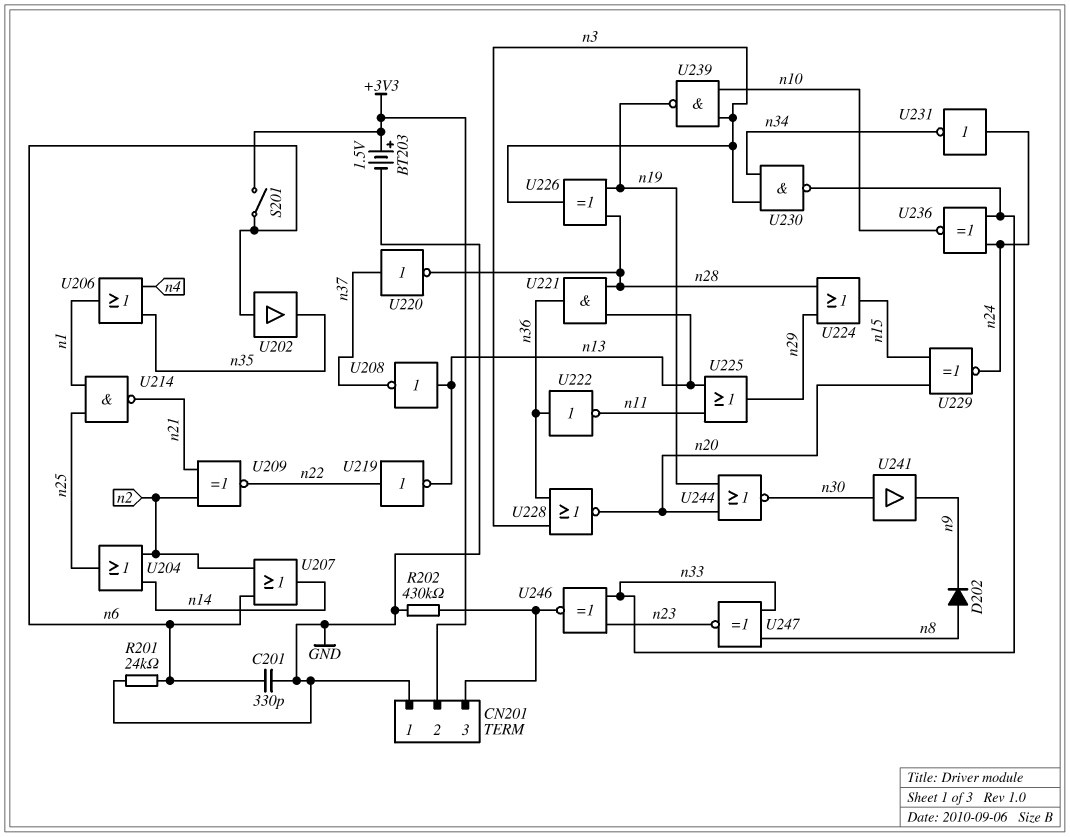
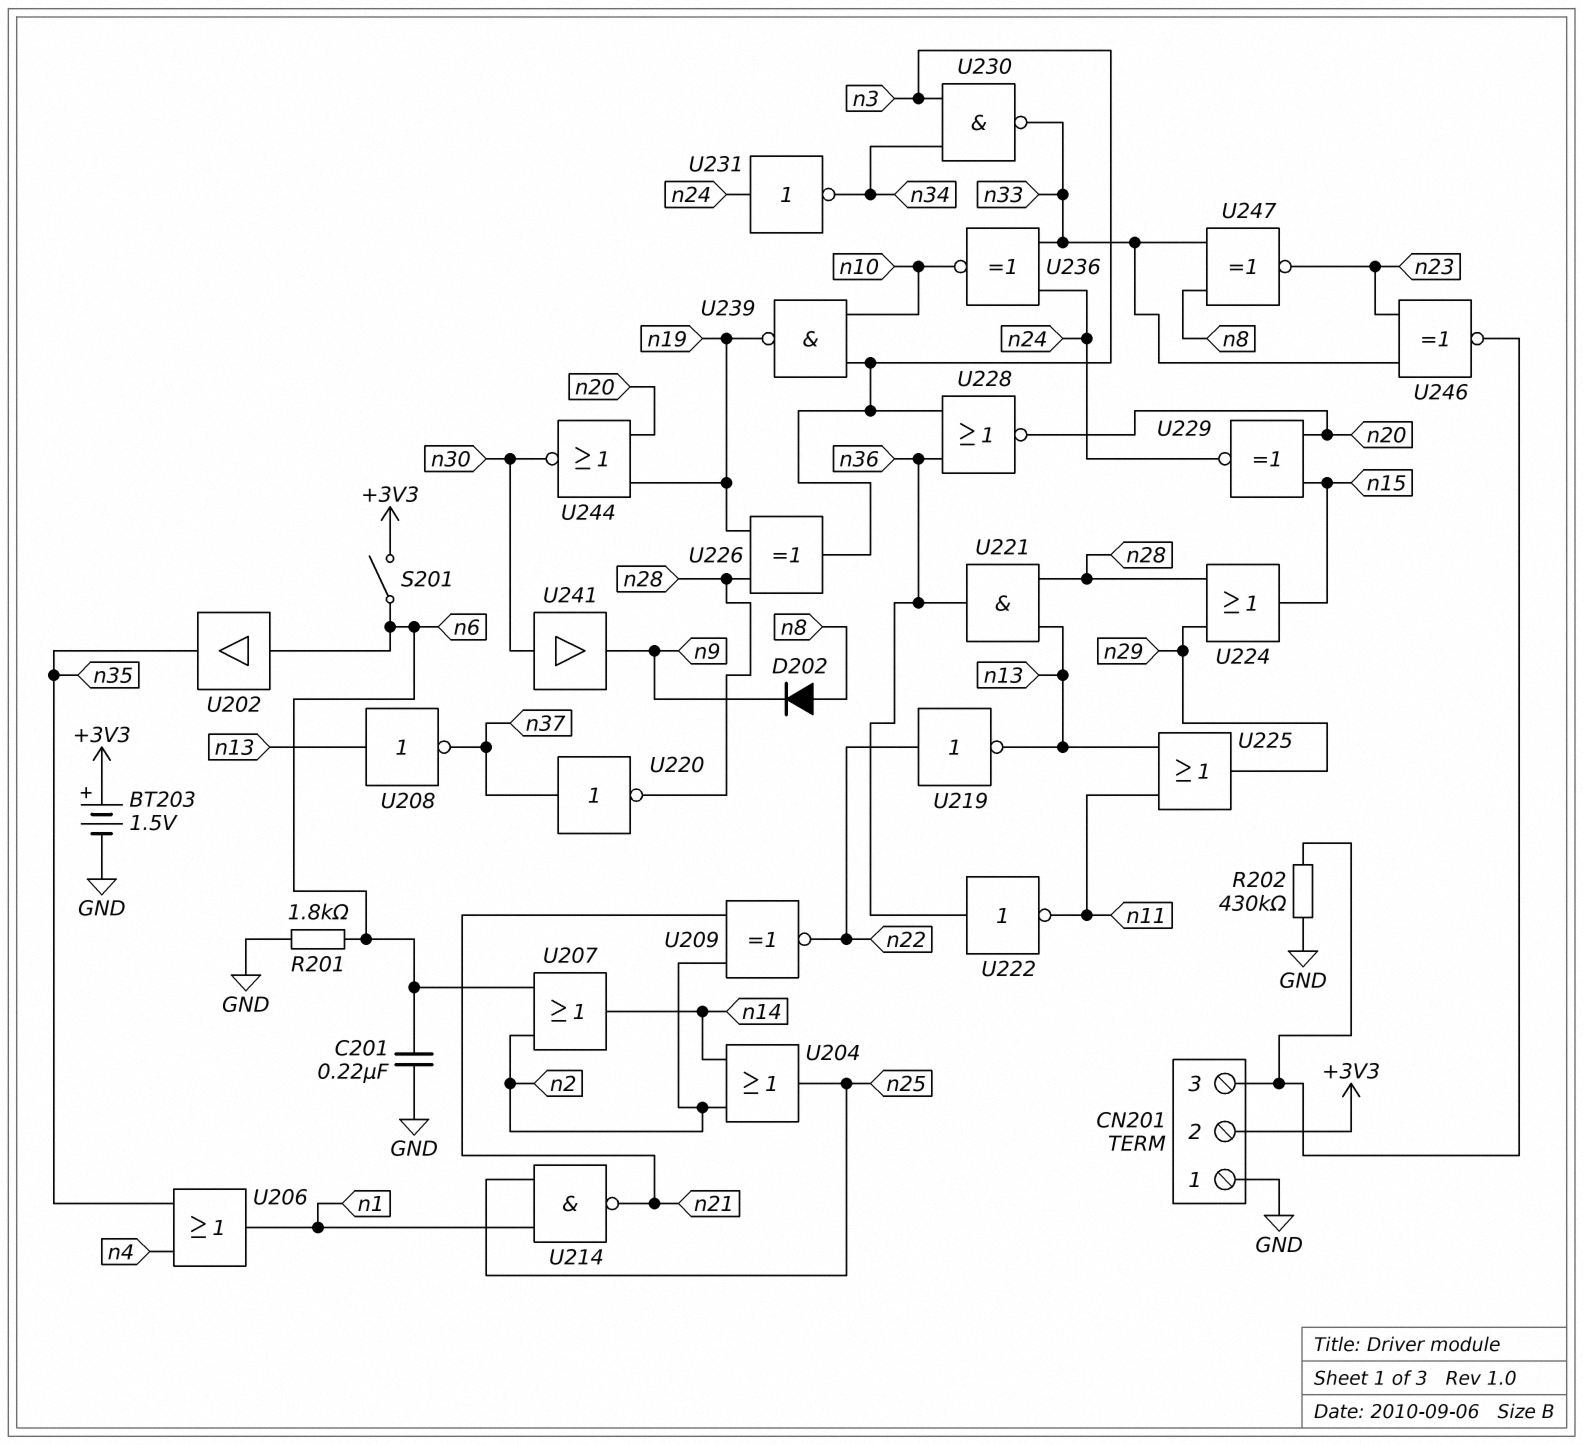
C201: 330pF (GND, n6) -> 220nF (GND, n6)
R201: 24k (GND, n6) -> 1.8k (GND, n6)

